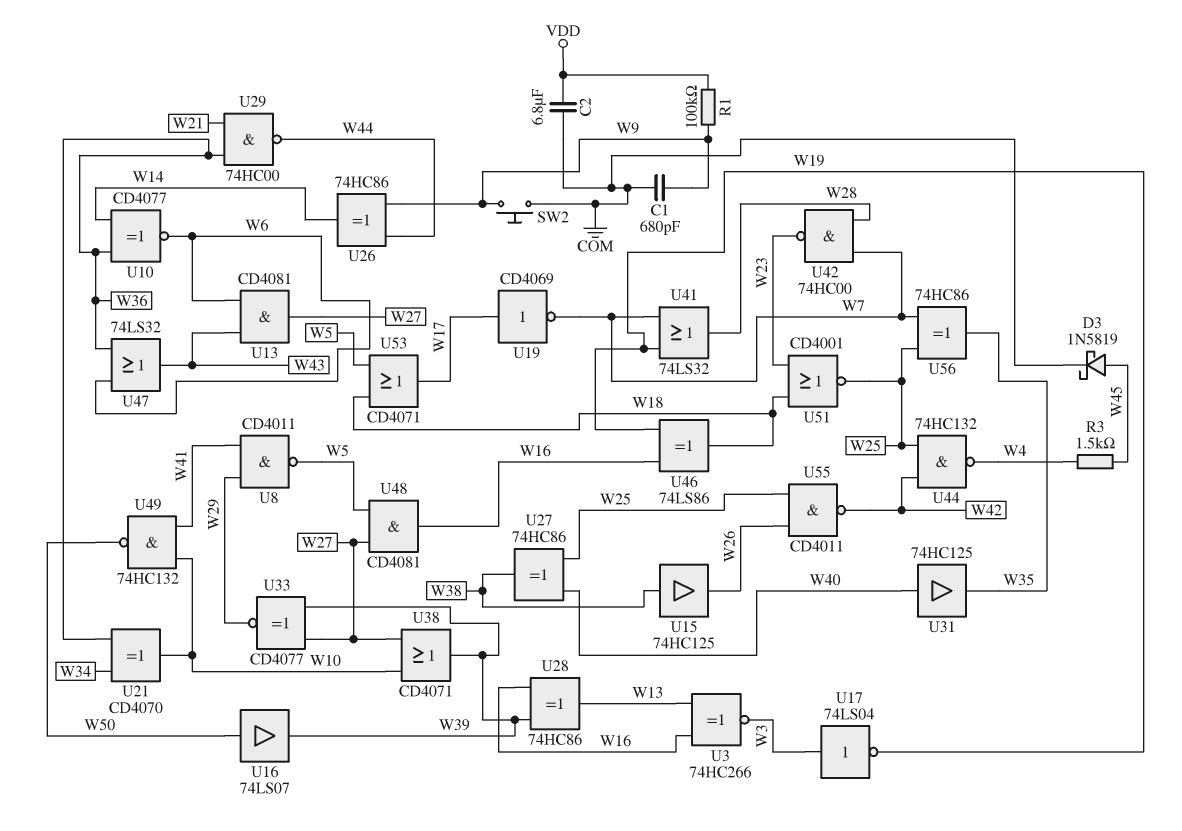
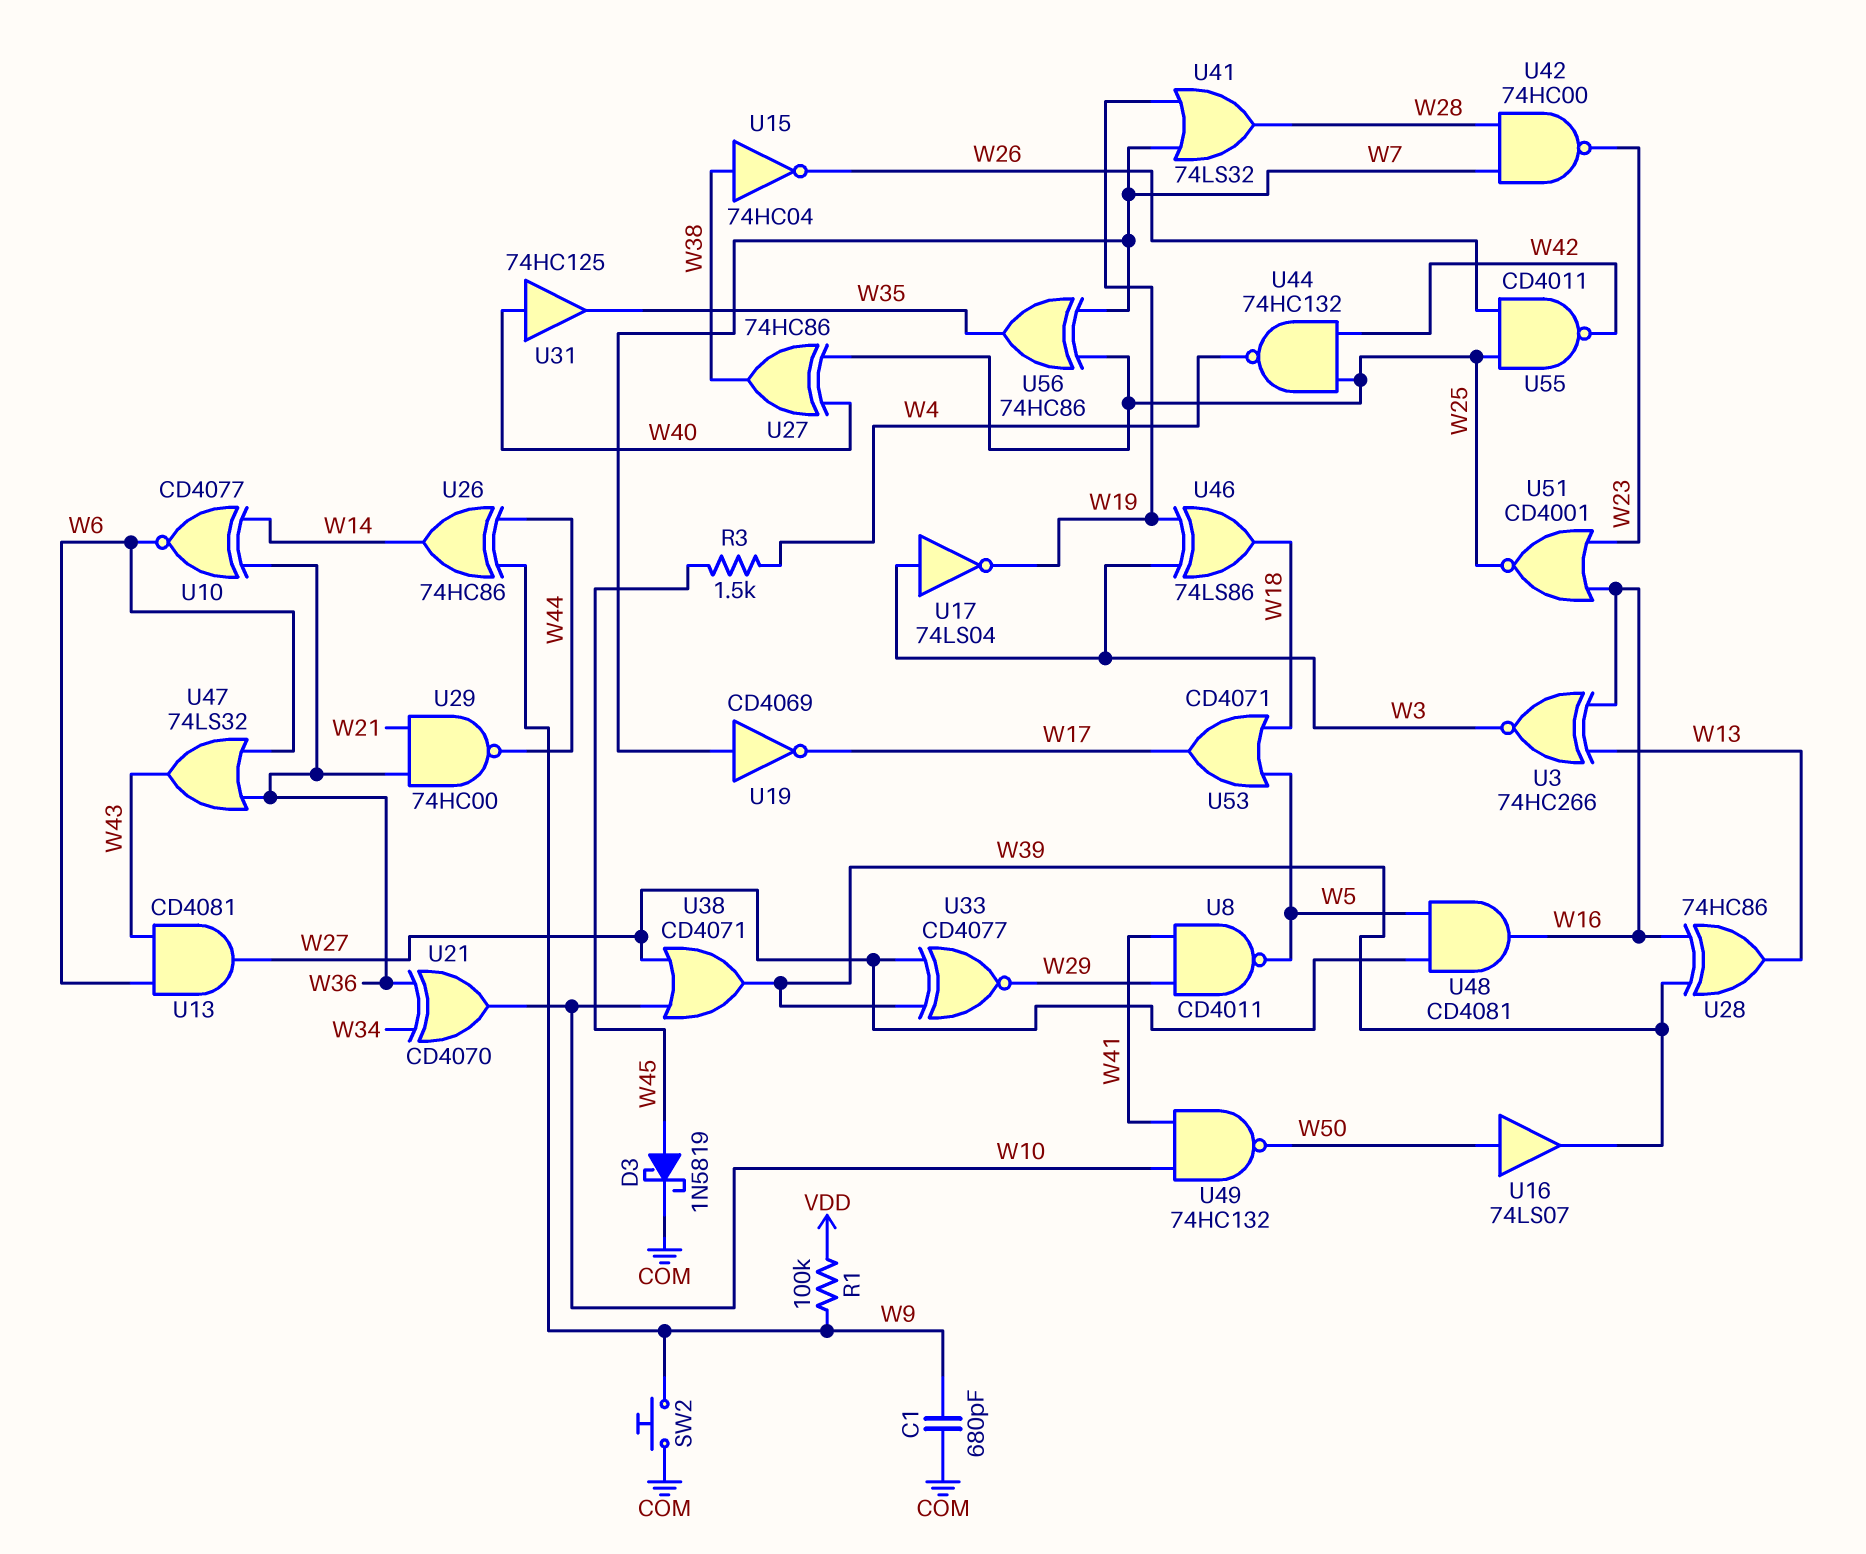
C2: 6.8uF (COM, VDD) -> none
U15: buffer 74HC125 (in W38, out W26) -> NOT 74HC04 (in W38, out W26)
U19: NOT CD4069 (in W17, out W7) -> NOT CD4069 (in W7, out W17)
U46: XOR 74LS86 (in W16, in W19, out W18) -> XOR 74LS86 (in W3, in W19, out W18)
U51: NOR CD4001 (in W18, in W23, out W25) -> NOR CD4001 (in W16, in W23, out W25)

